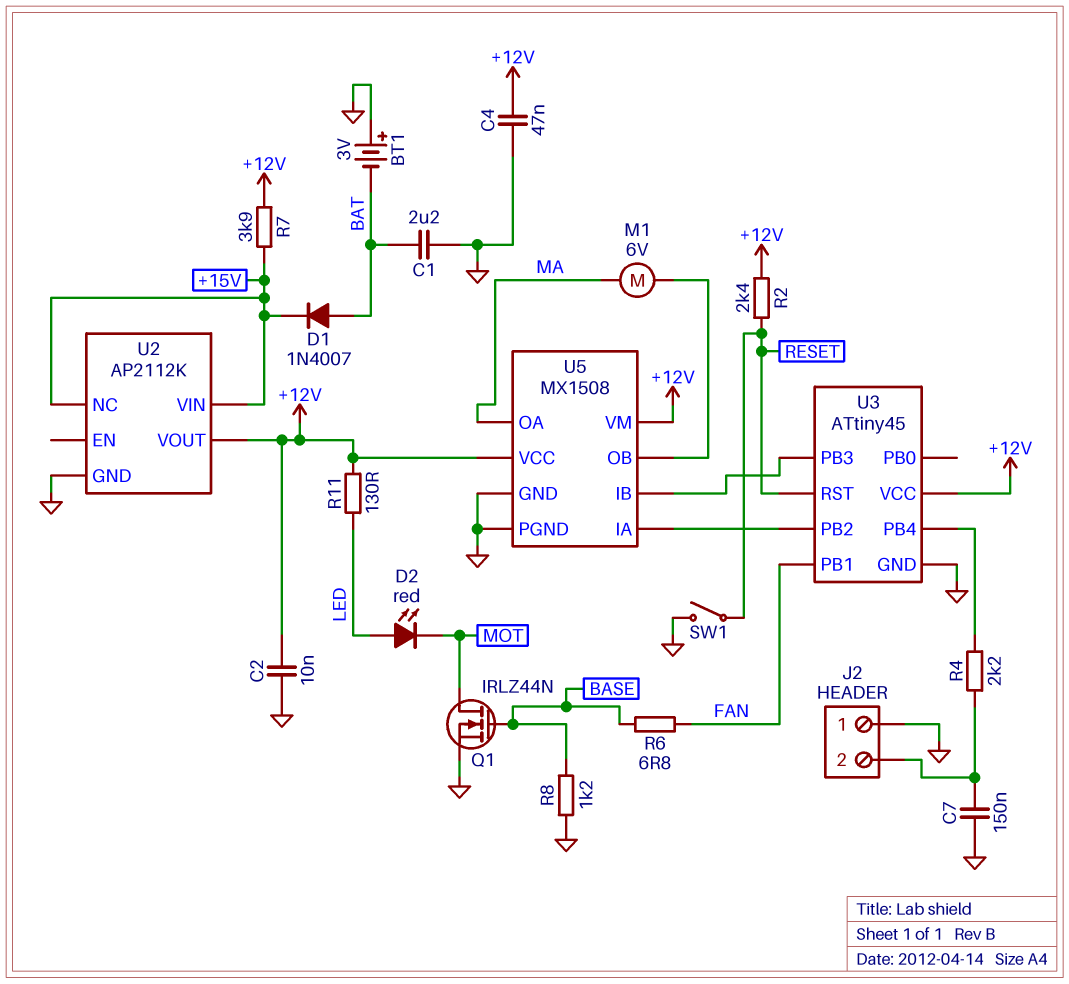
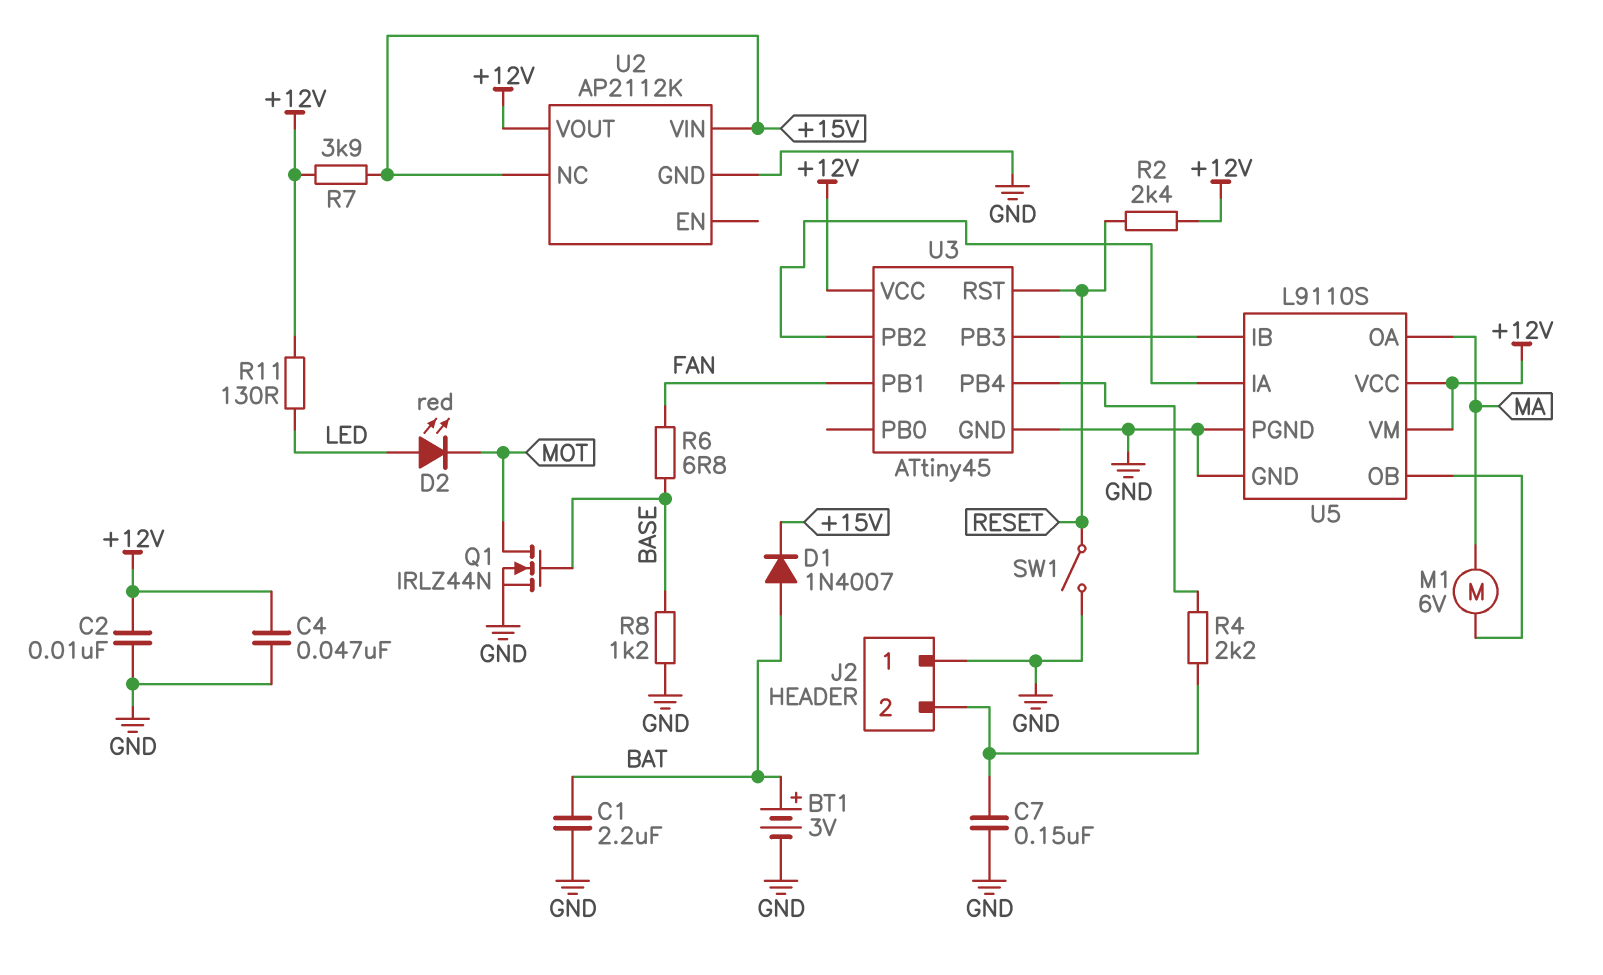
BT1: 3V (plus GND, minus BAT) -> 3V (plus BAT, minus GND)
U5: MX1508 -> L9110S

